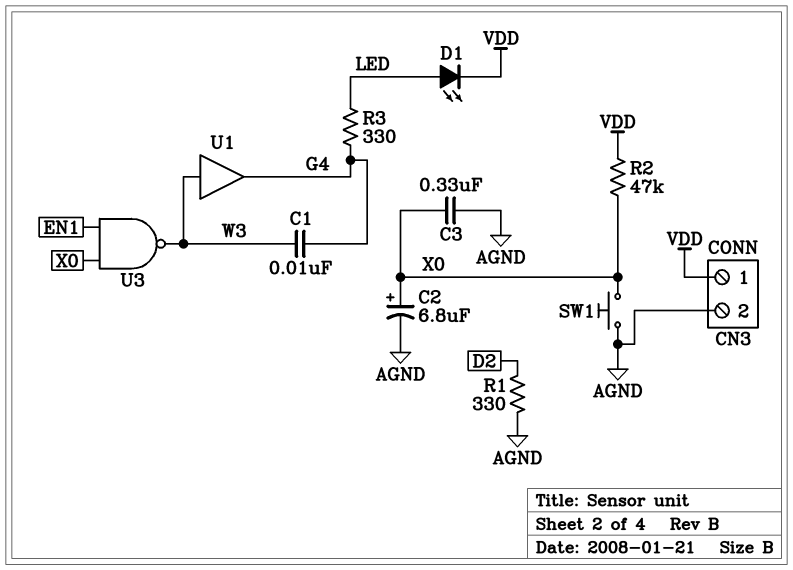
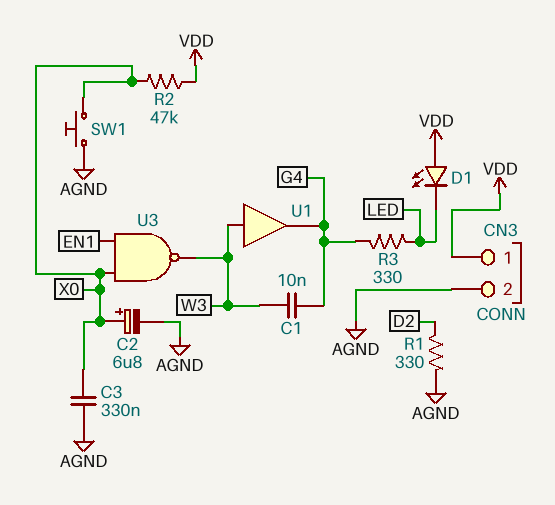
D1: LED (A LED, K VDD) -> LED (A VDD, K LED)

